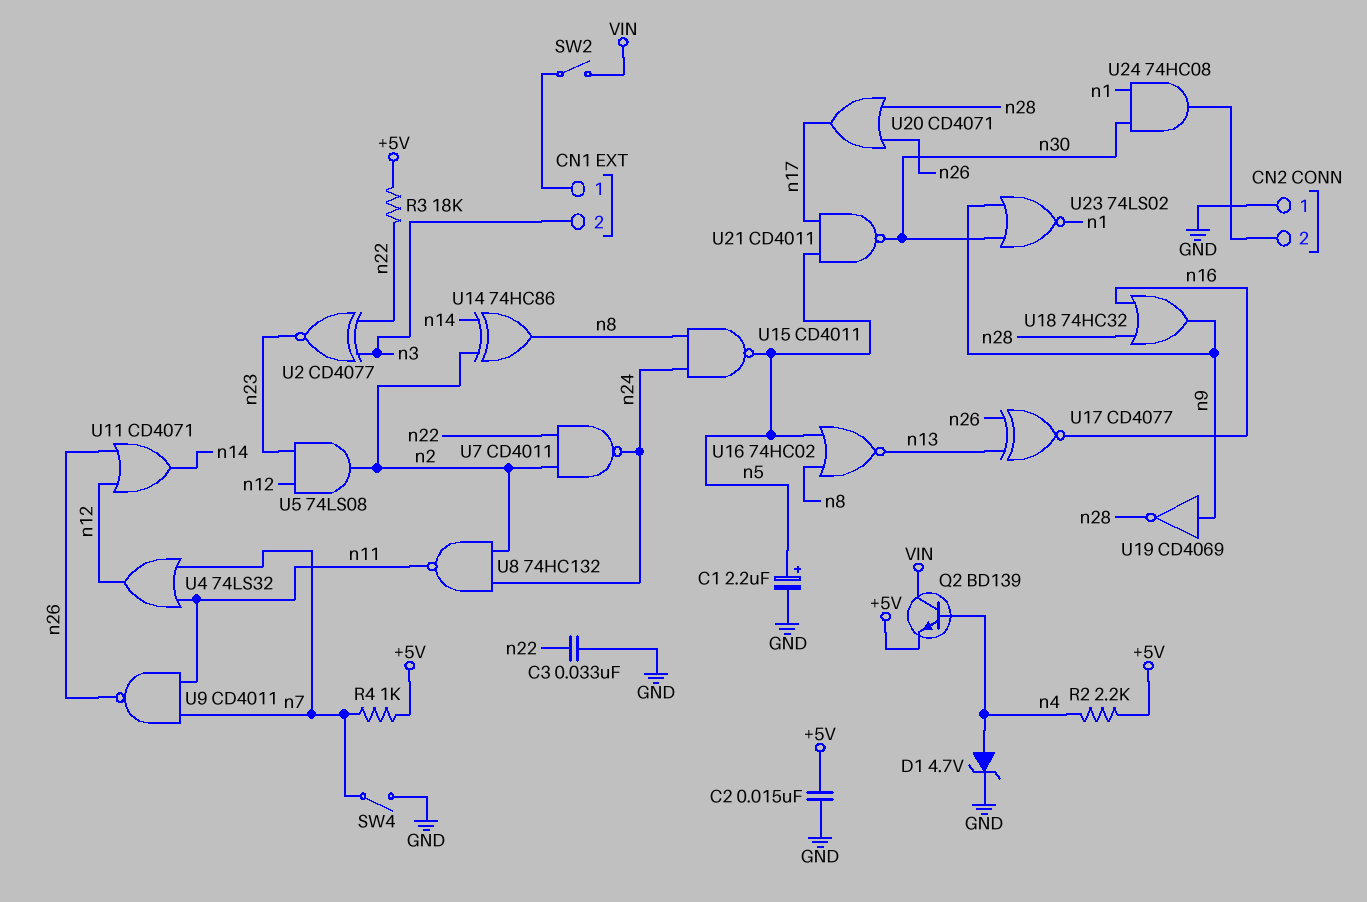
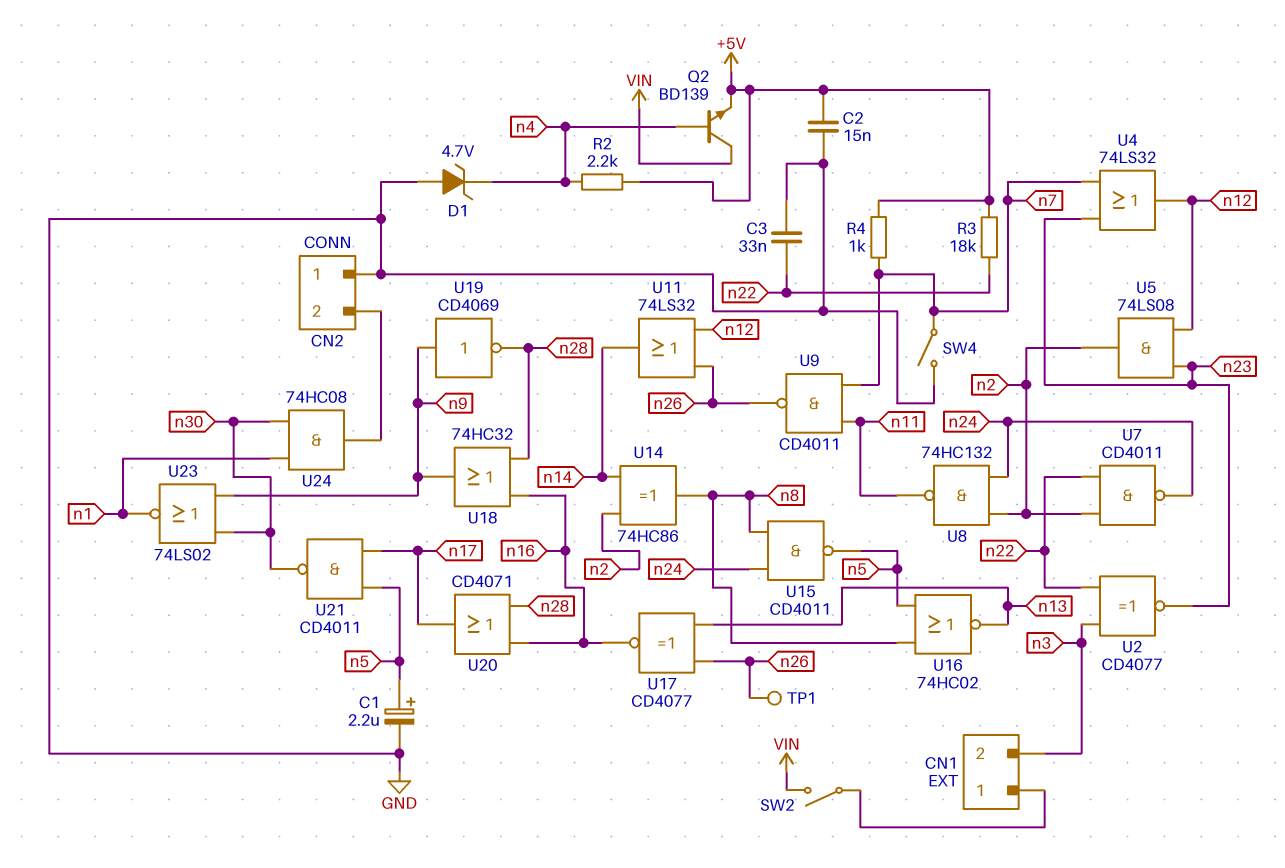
D1: zener 4.7V (A n4, K GND) -> zener 4.7V (A GND, K n4)
TP1: none -> test point (n26)
U4: OR 74LS32 (in n7, in n11, out n12) -> OR 74LS32 (in n7, in n23, out n12)
U11: OR CD4071 (in n12, in n26, out n14) -> OR 74LS32 (in n12, in n26, out n14)
U20: OR CD4071 (in n26, in n28, out n17) -> OR CD4071 (in n16, in n28, out n17)

